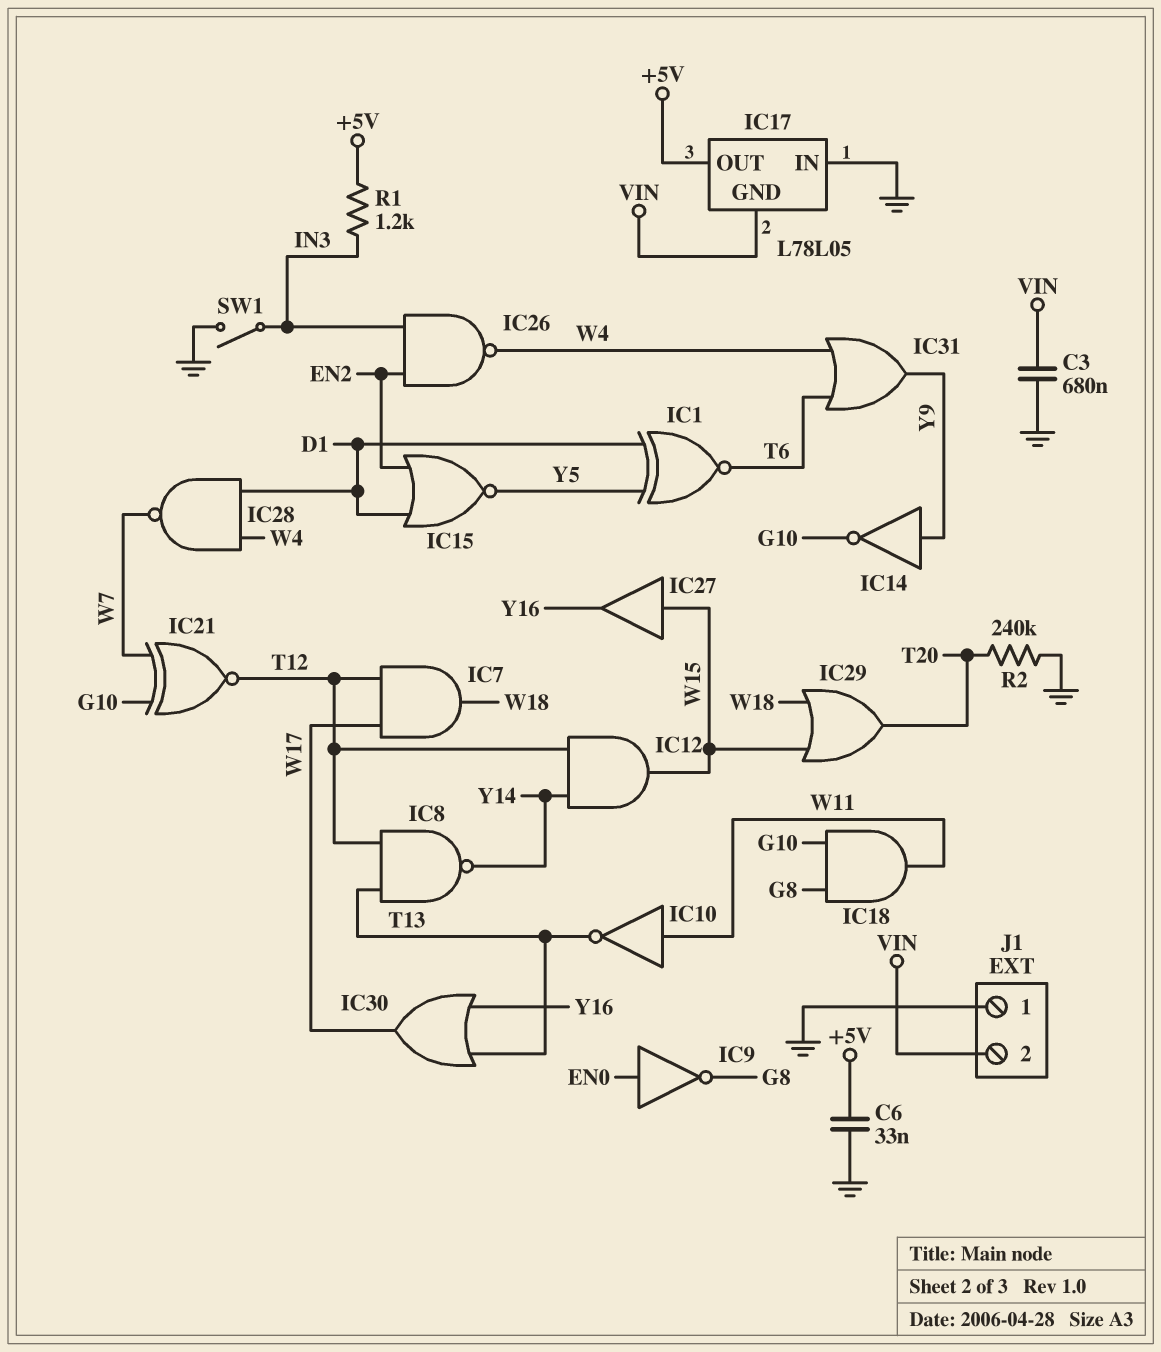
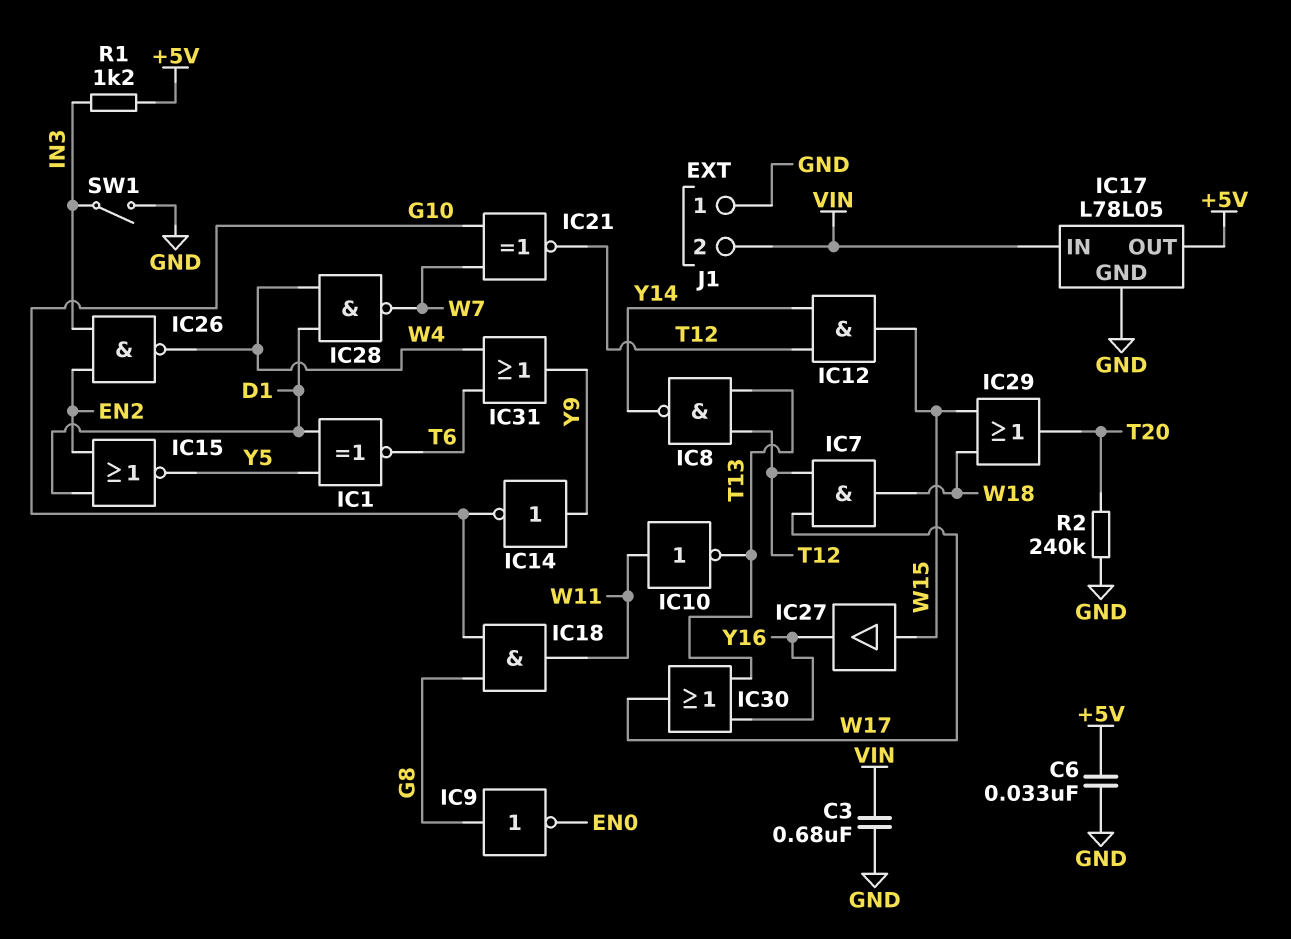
IC9: NOT (in EN0, out G8) -> NOT (in G8, out EN0)
IC17 pin GND: VIN -> GND
IC17 pin IN: GND -> VIN

